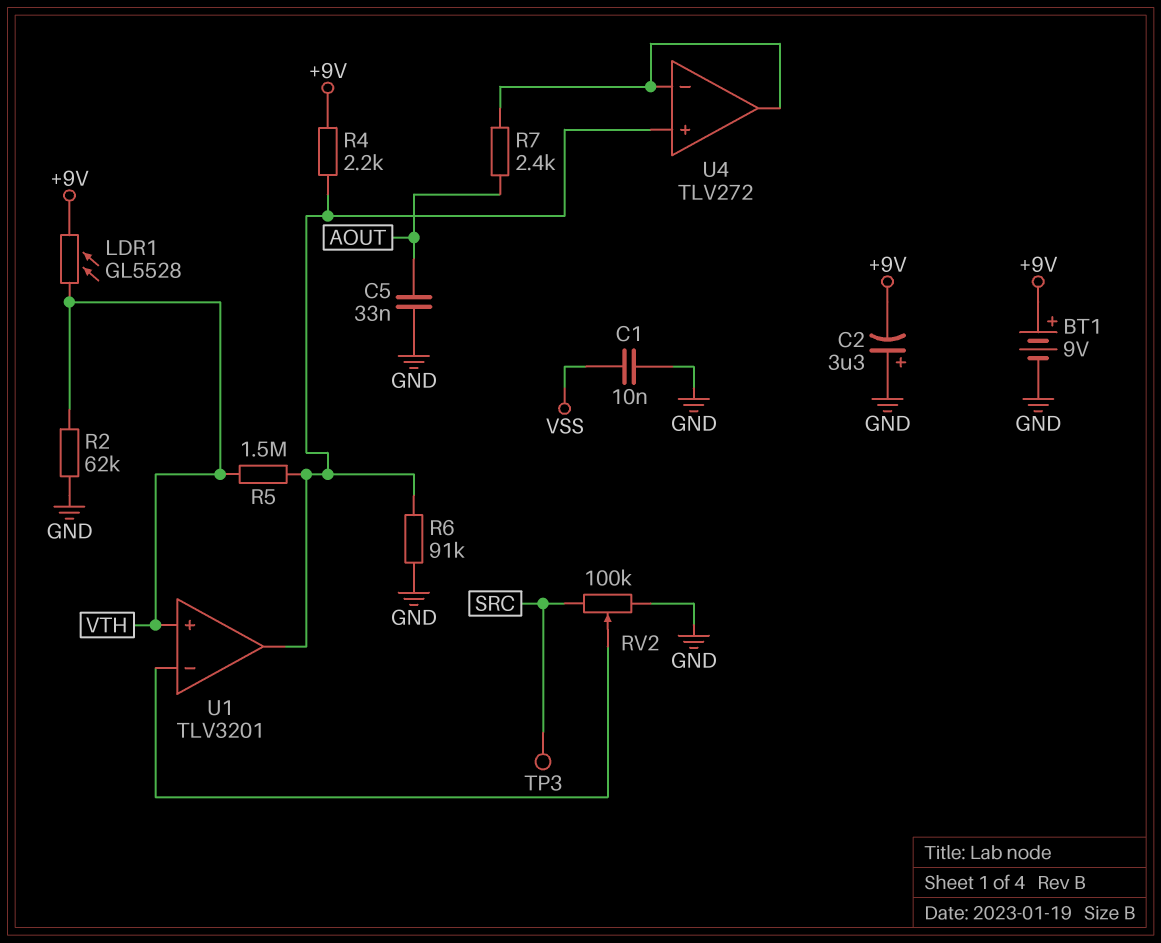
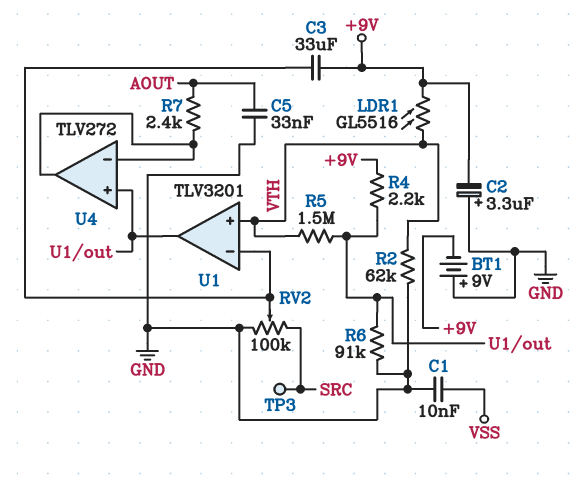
BT1: 9V (plus +9V, minus GND) -> 9V (plus GND, minus +9V)
C3: none -> 33uF (+9V, U1/in-)
LDR1: GL5528 (+9V, VTH) -> GL5516 (+9V, VTH)

